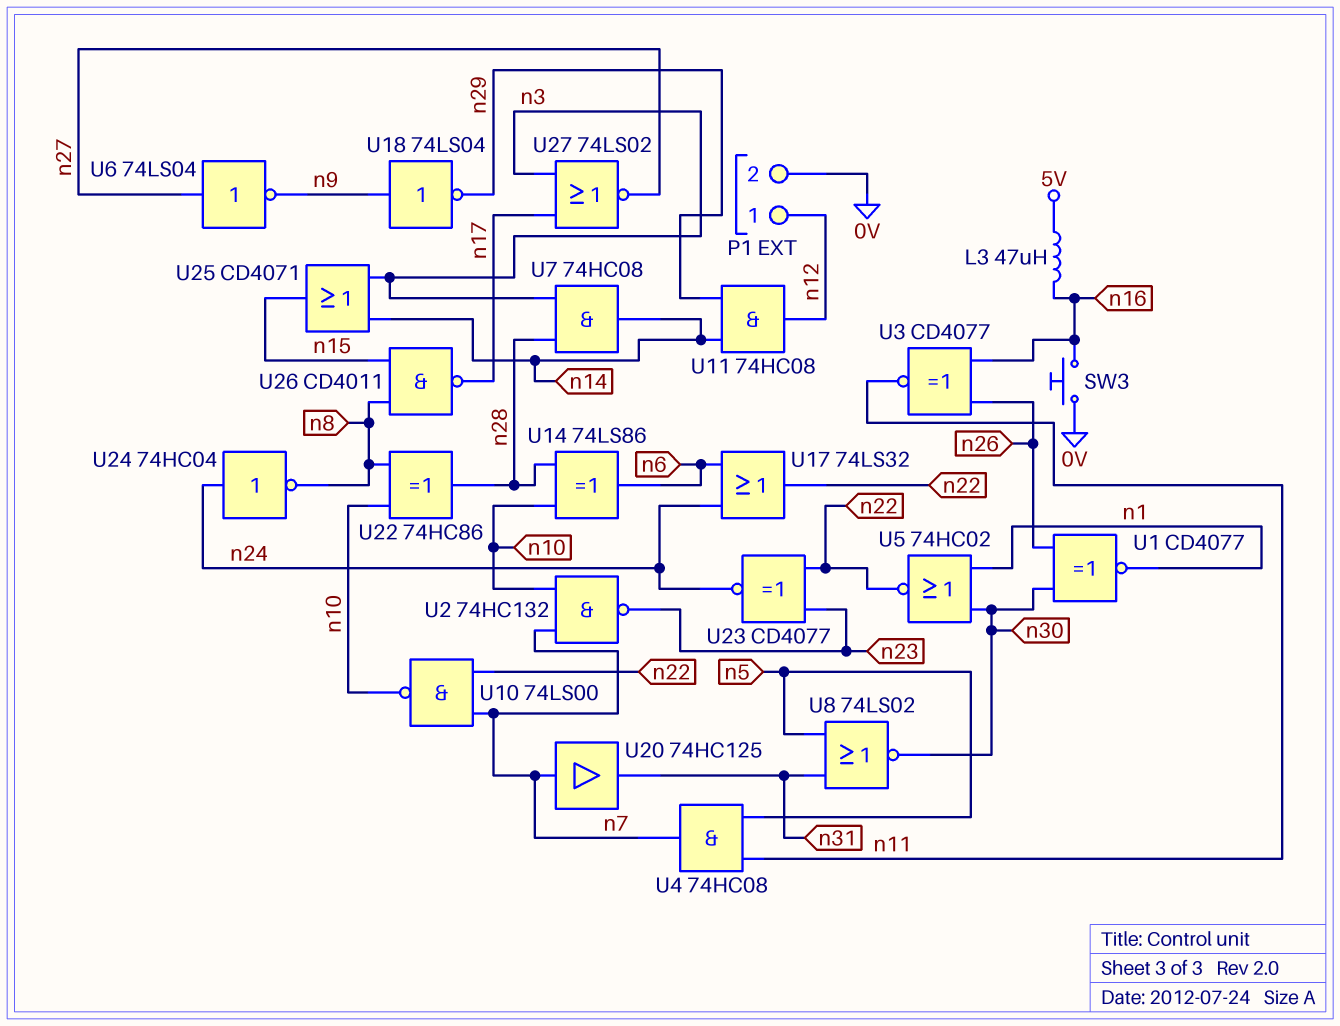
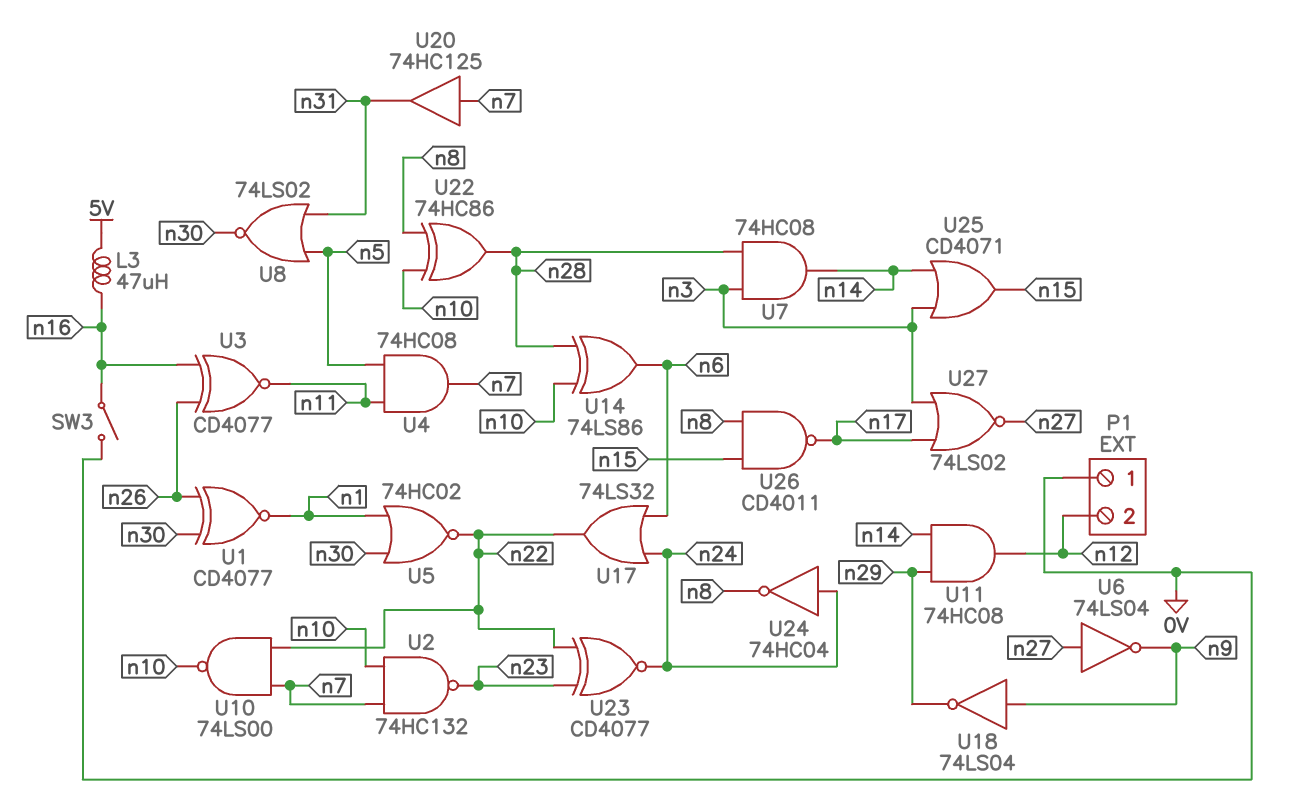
P1 pin 1: n12 -> 0V
P1 pin 2: 0V -> n12
SW3: button (0V, n16) -> switch (0V, n16)

